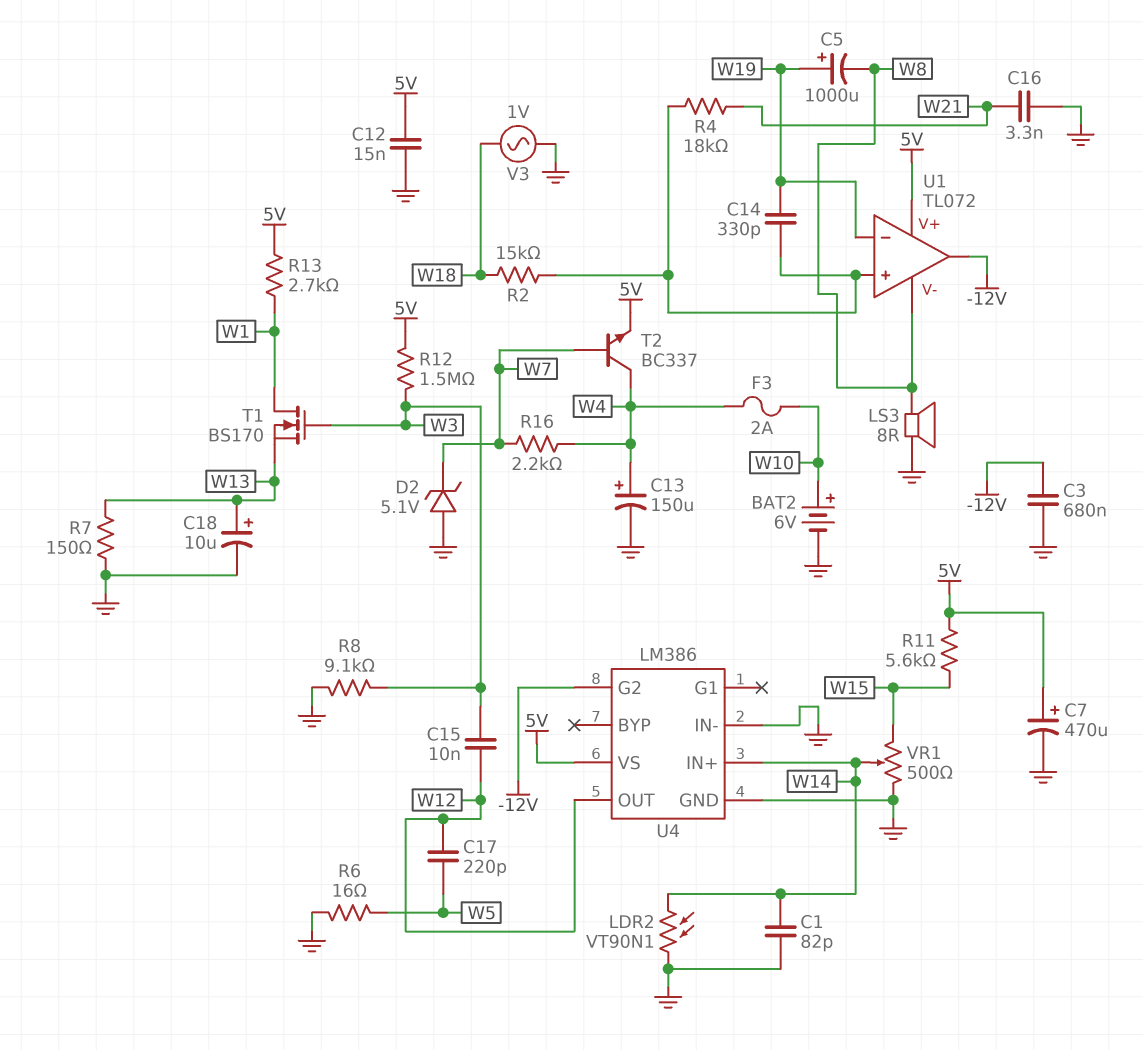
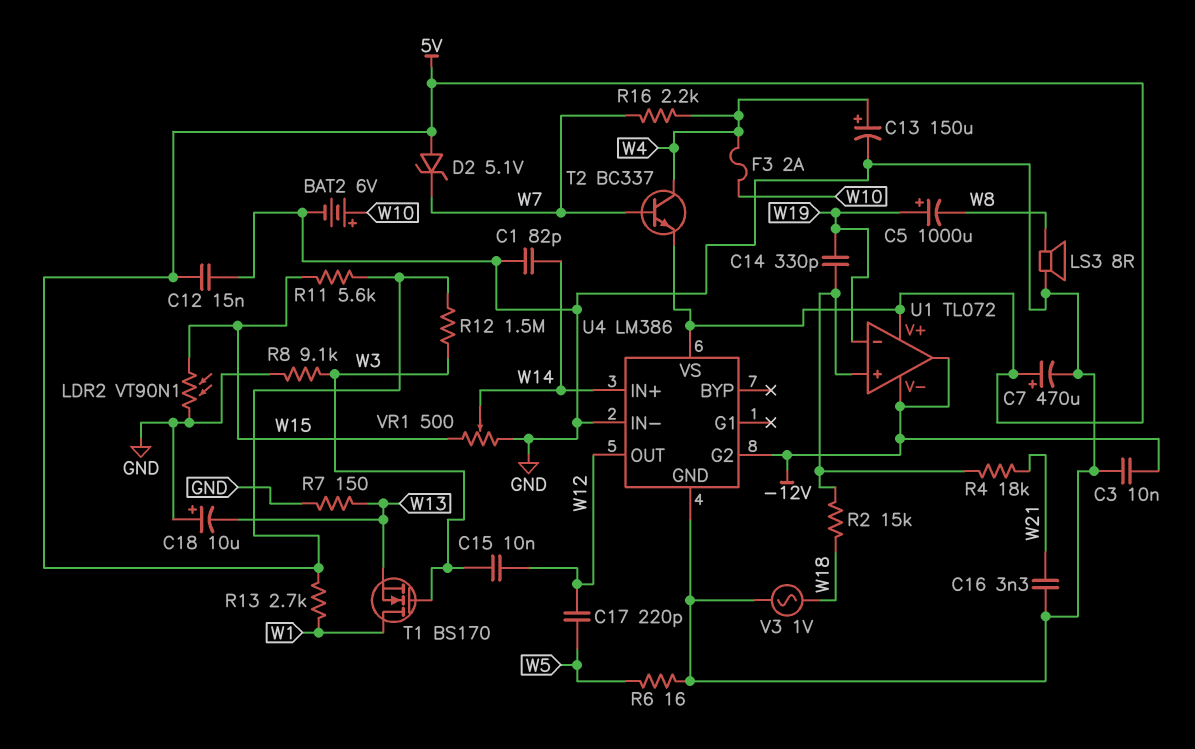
C3: 680nF (-12V, GND) -> 10nF (-12V, GND)
C18: 10uF (plus W13, minus GND) -> 10uF (plus GND, minus W13)
D2: zener 5.1V (A GND, K W7) -> zener 5.1V (A 5V, K W7)
LDR2: VT90N1 (GND, W14) -> VT90N1 (GND, W15)
U1 pin V-: W8 -> -12V

